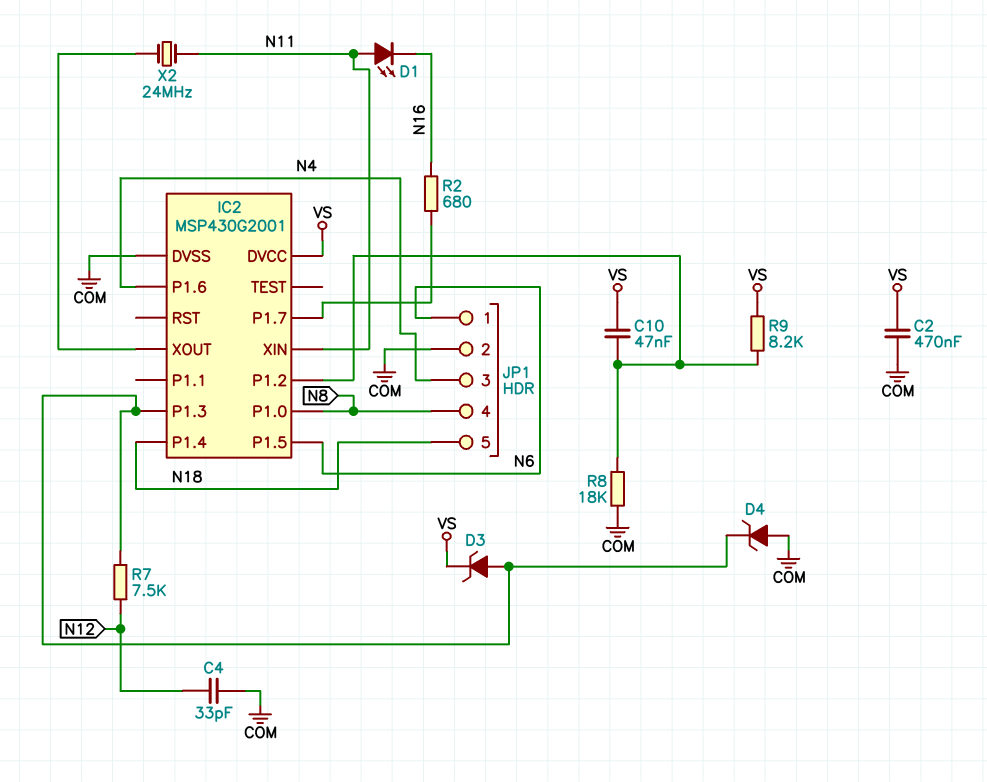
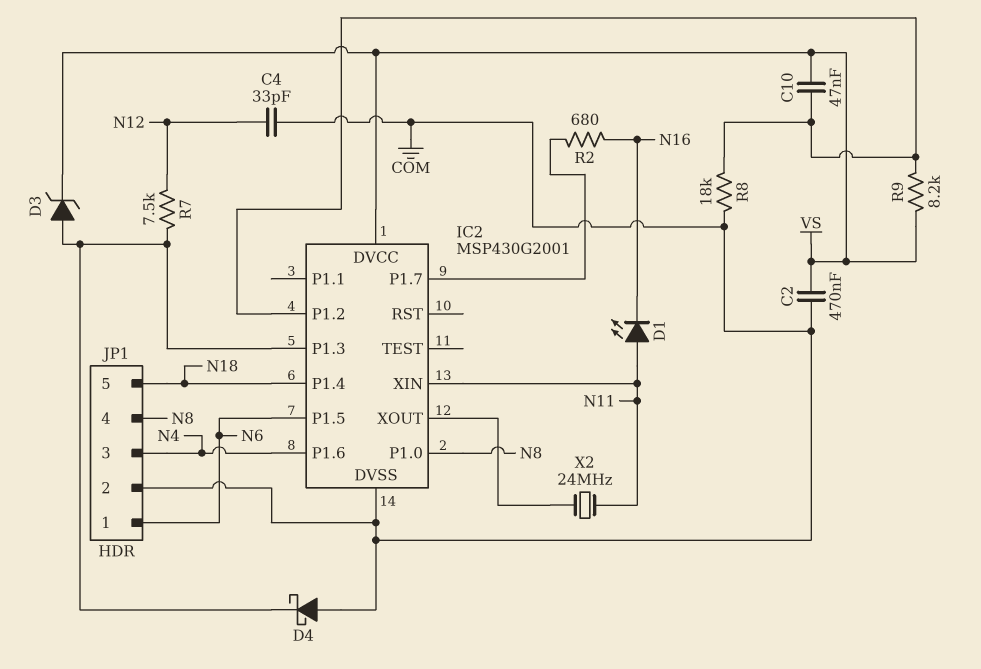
D4: zener (A COM, K IC2/P1.3) -> schottky (A COM, K IC2/P1.3)

